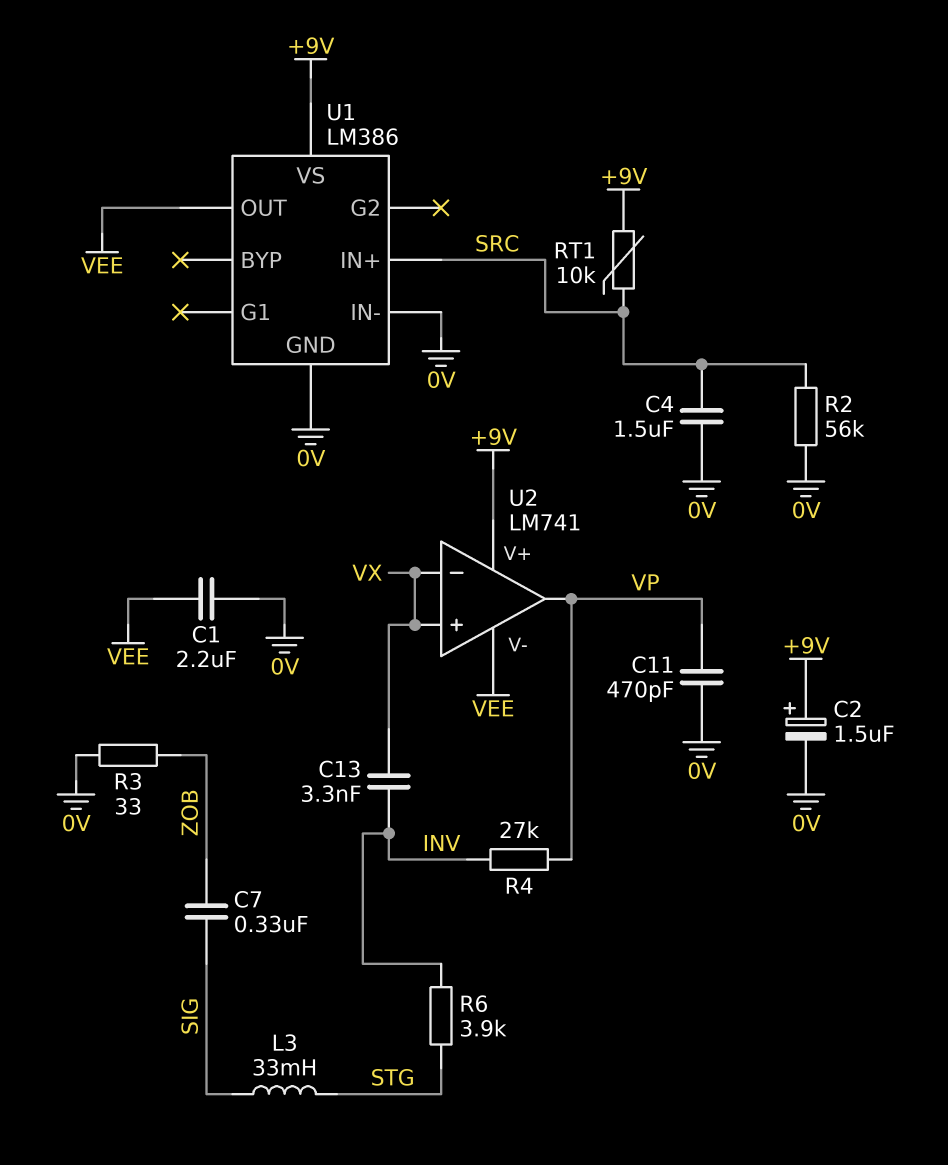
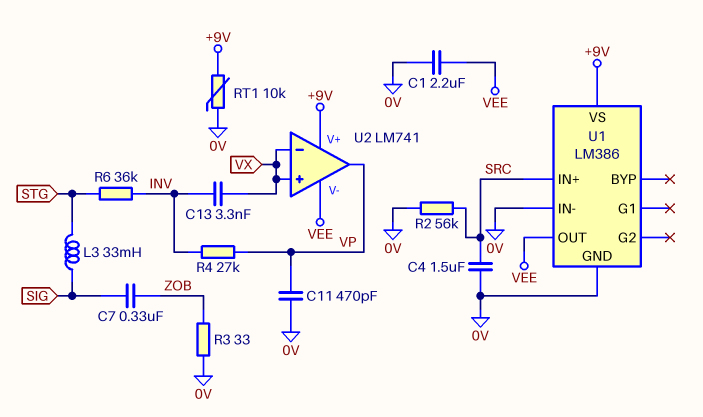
C2: 1.5uF (plus +9V, minus 0V) -> none
R6: 3.9k (INV, STG) -> 36k (INV, STG)
RT1: 10k (+9V, SRC) -> 10k (+9V, 0V)

